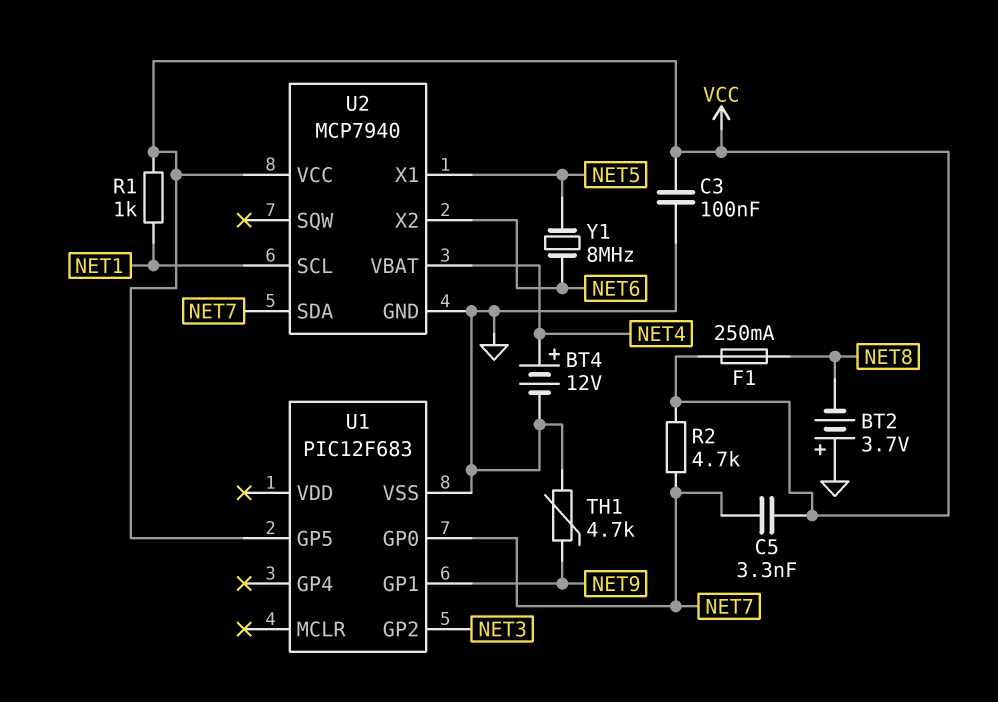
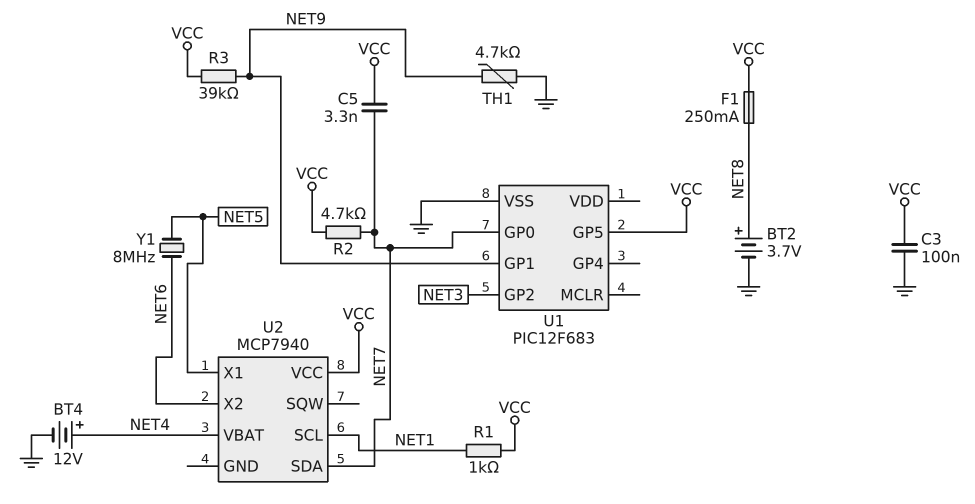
BT2: 3.7V (plus GND, minus NET8) -> 3.7V (plus NET8, minus GND)
R3: none -> 39k (NET9, VCC)
U2 pin GND: GND -> none

